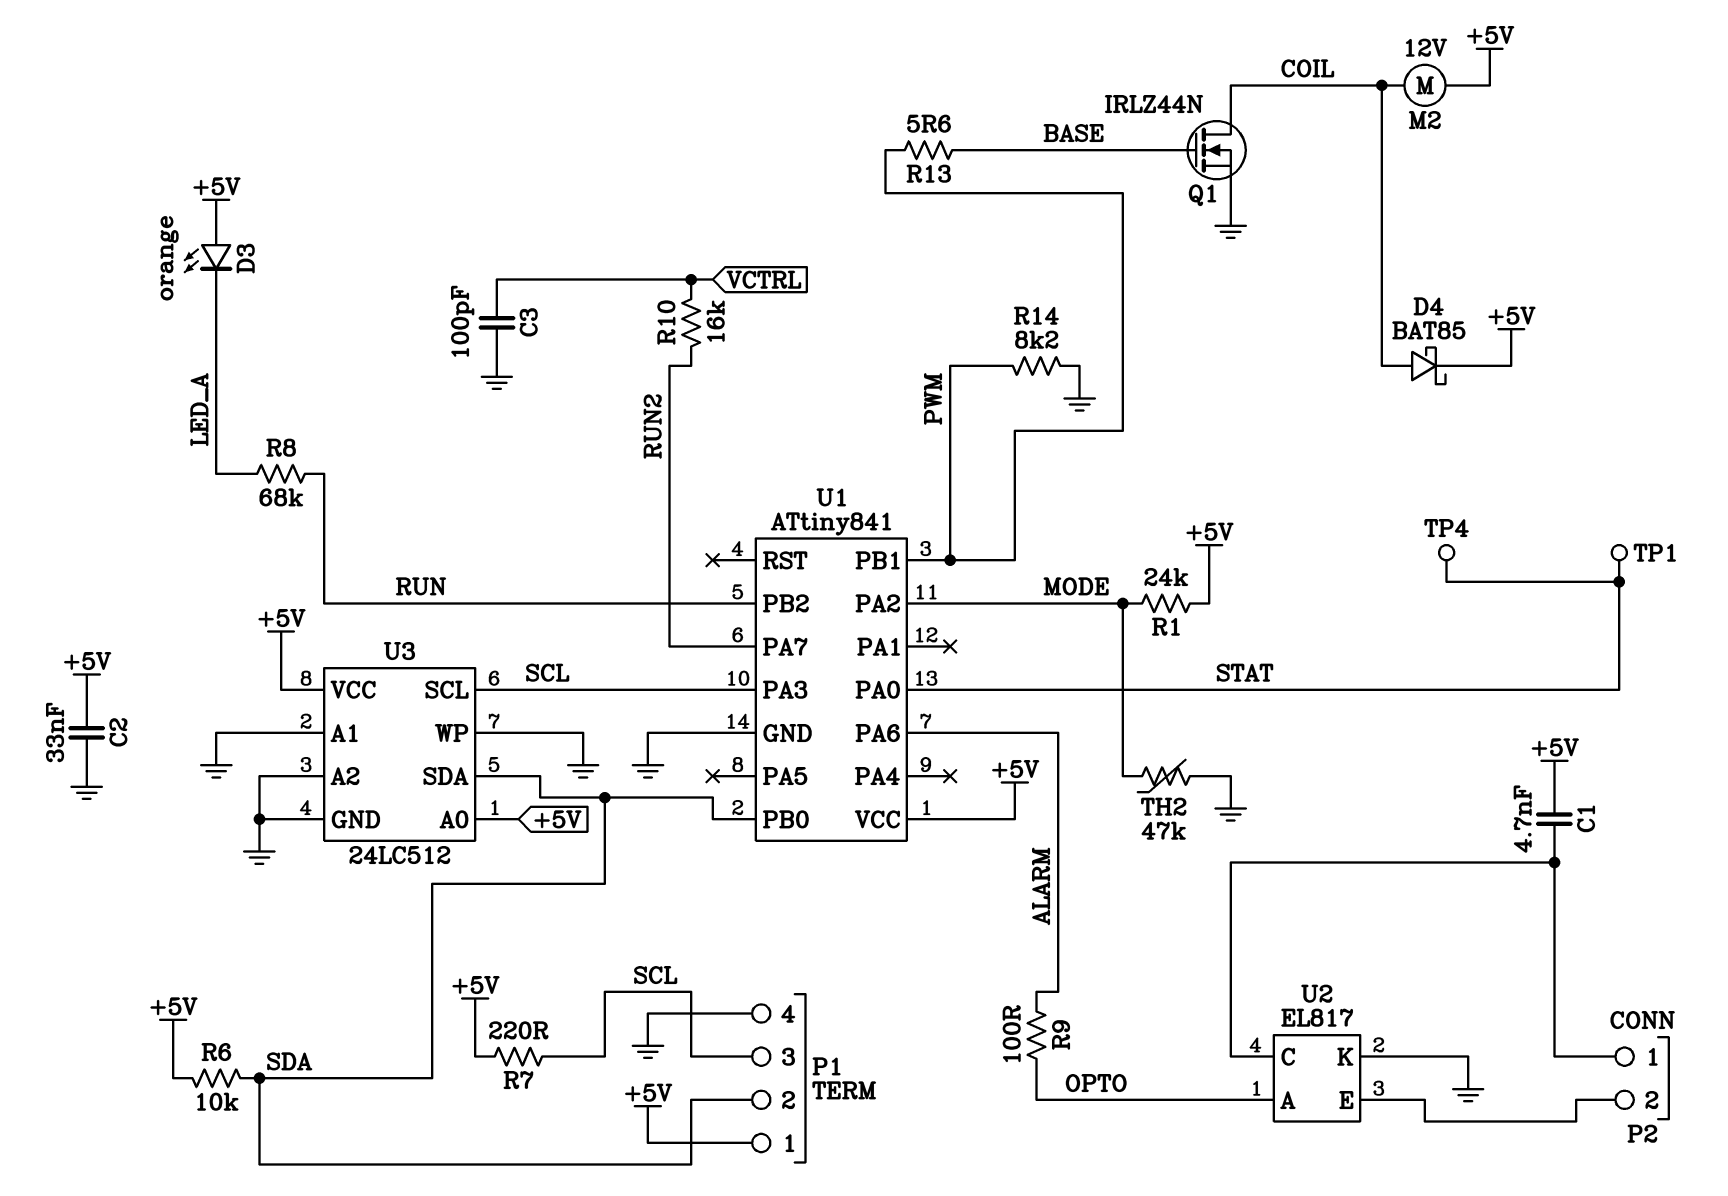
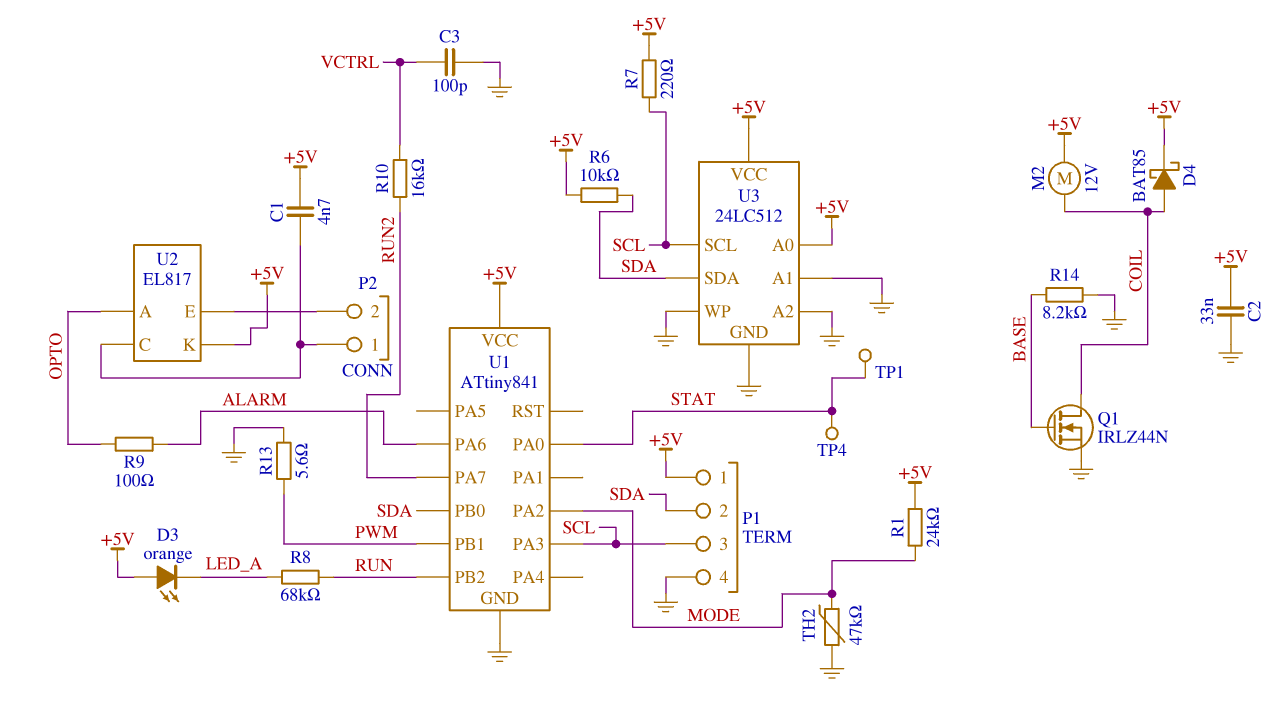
R13: 5.6 (BASE, PWM) -> 5.6 (GND, PWM)
R14: 8.2k (GND, PWM) -> 8.2k (BASE, GND)
U2 pin K: GND -> +5V

